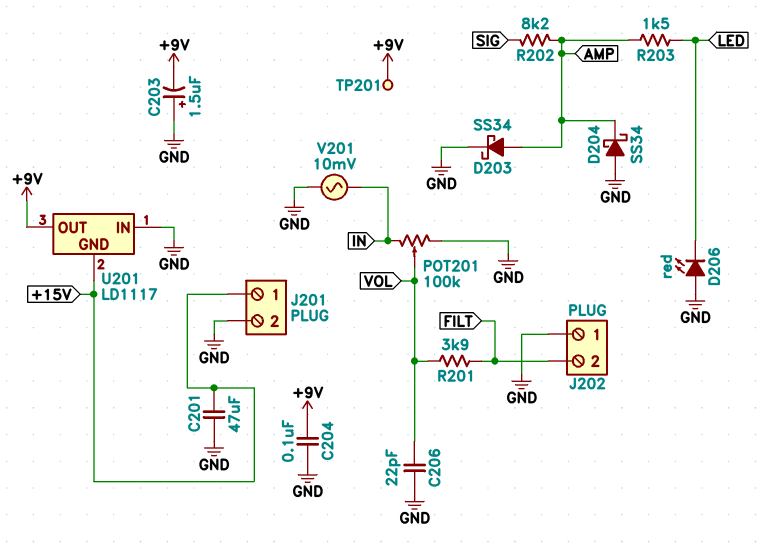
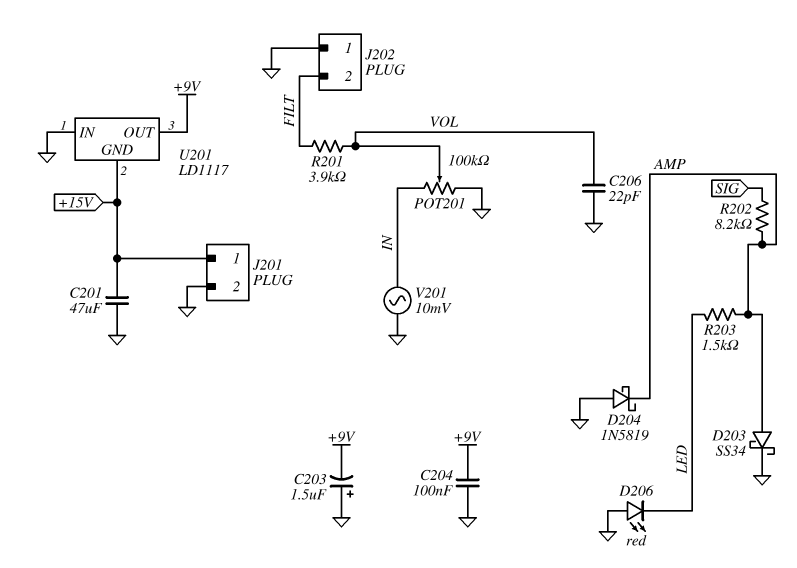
D204: schottky SS34 (A GND, K AMP) -> schottky 1N5819 (A GND, K AMP)
TP201: test point (+9V) -> none

